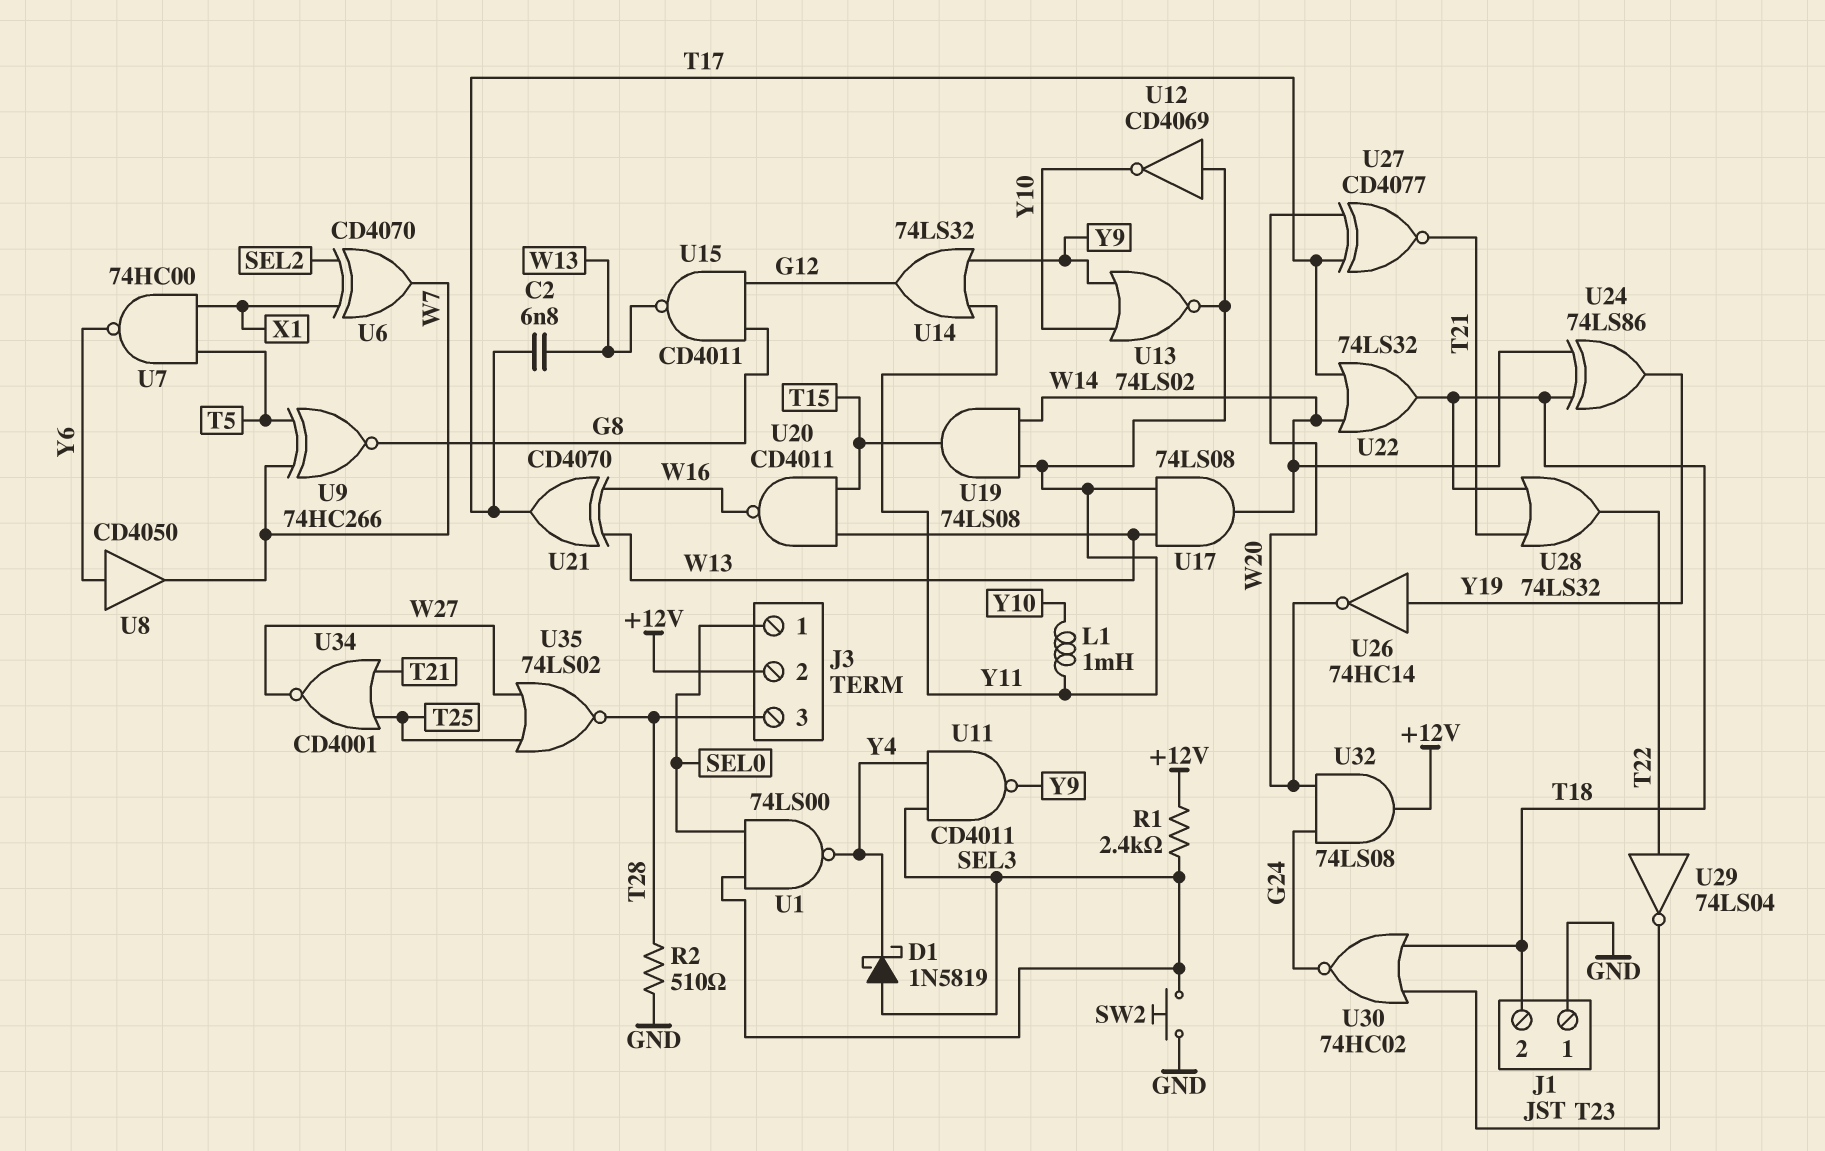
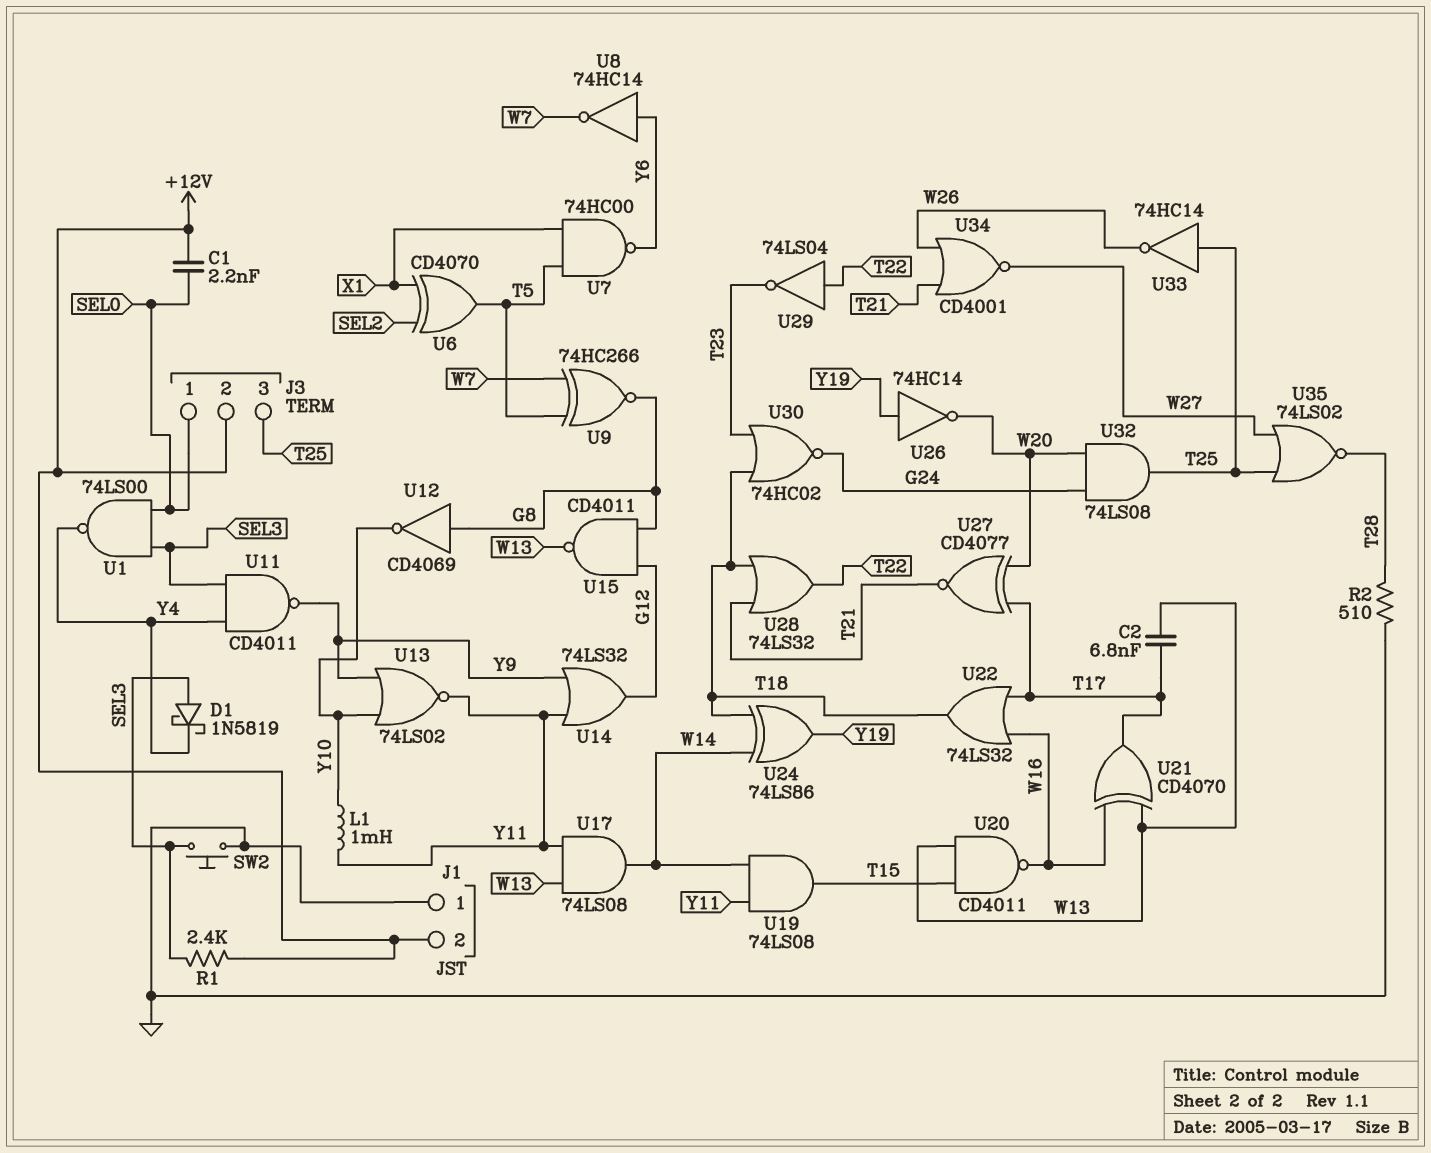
C1: none -> 2.2nF (+12V, SEL0)
J1 pin 2: T18 -> +12V
J3 pin 3: T28 -> T25
U6: XOR CD4070 (in SEL2, in X1, out W7) -> XOR CD4070 (in SEL2, in X1, out T5)
U8: buffer CD4050 (in Y6, out W7) -> NOT 74HC14 (in Y6, out W7)
U12: NOT CD4069 (in Y11, out Y10) -> NOT CD4069 (in G8, out Y10)
U22: OR 74LS32 (in T17, in W14, out T18) -> OR 74LS32 (in T17, in W16, out T18)
U32: AND 74LS08 (in G24, in W20, out +12V) -> AND 74LS08 (in G24, in W20, out T25)
U33: none -> NOT 74HC14 (in T25, out W26)
U34: NOR CD4001 (in T21, in T25, out W27) -> NOR CD4001 (in T21, in W26, out W27)

